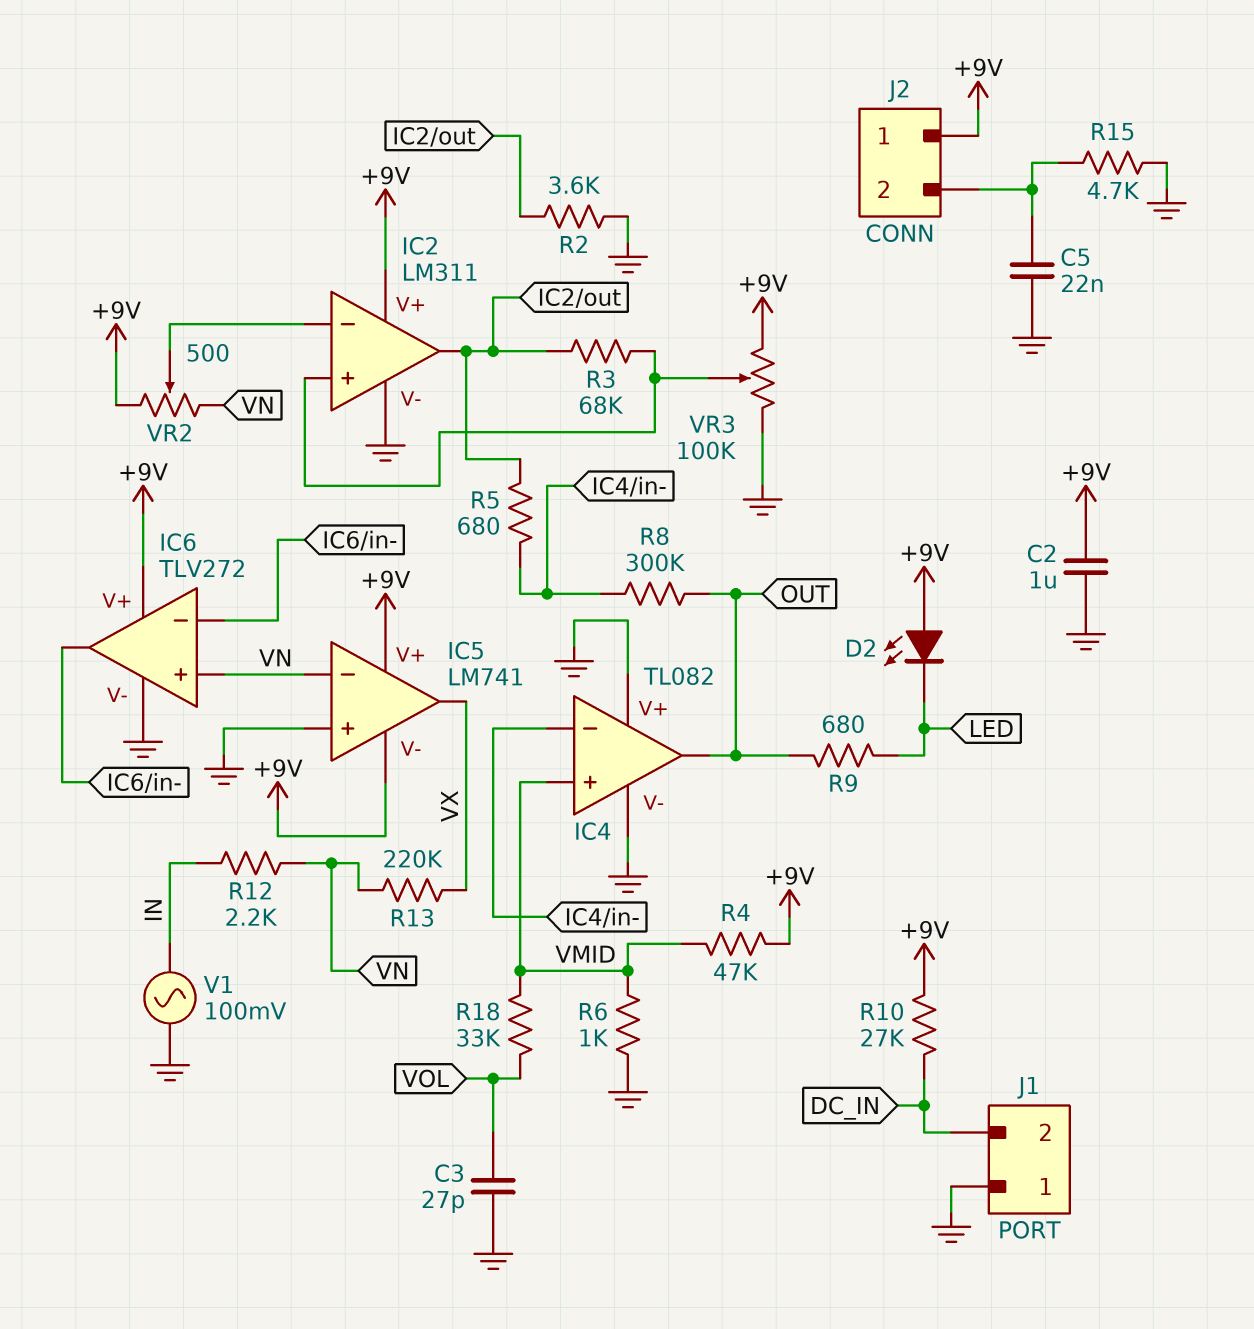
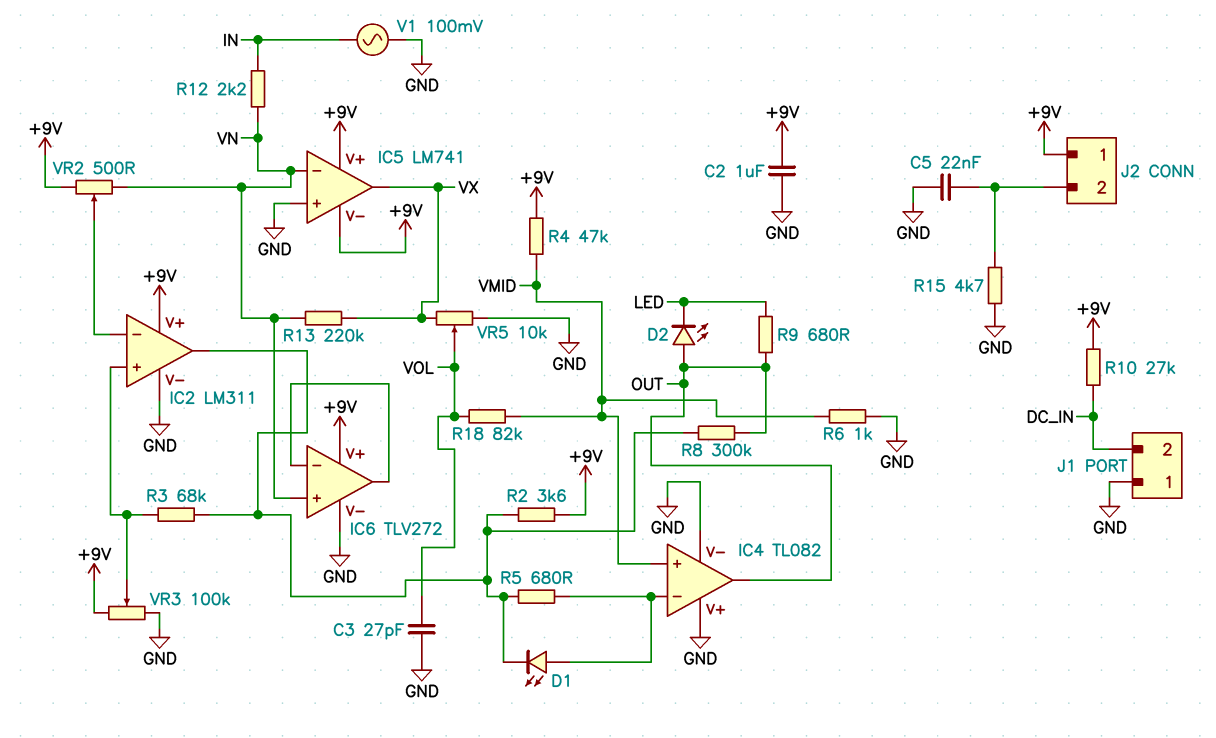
D1: none -> LED (A IC4/in-, K IC2/out)
D2: LED (A +9V, K LED) -> LED (A OUT, K LED)
R2: 3.6k (GND, IC2/out) -> 3.6k (+9V, IC2/out)
R8: 300k (IC4/in-, OUT) -> 300k (IC2/out, OUT)
R18: 33k (VMID, VOL) -> 82k (VMID, VOL)
VR5: none -> 10k (GND, VX, wiper VOL)

